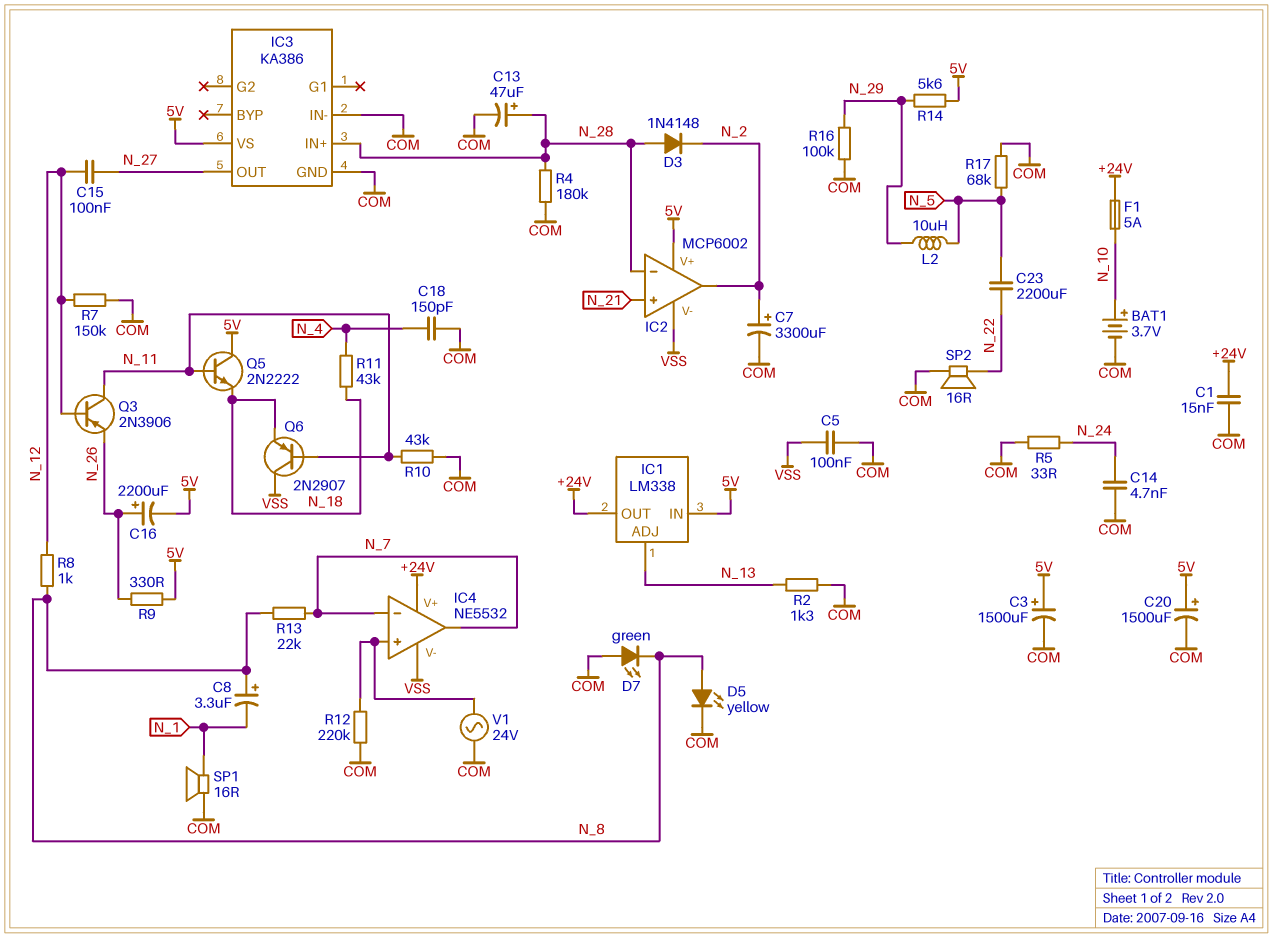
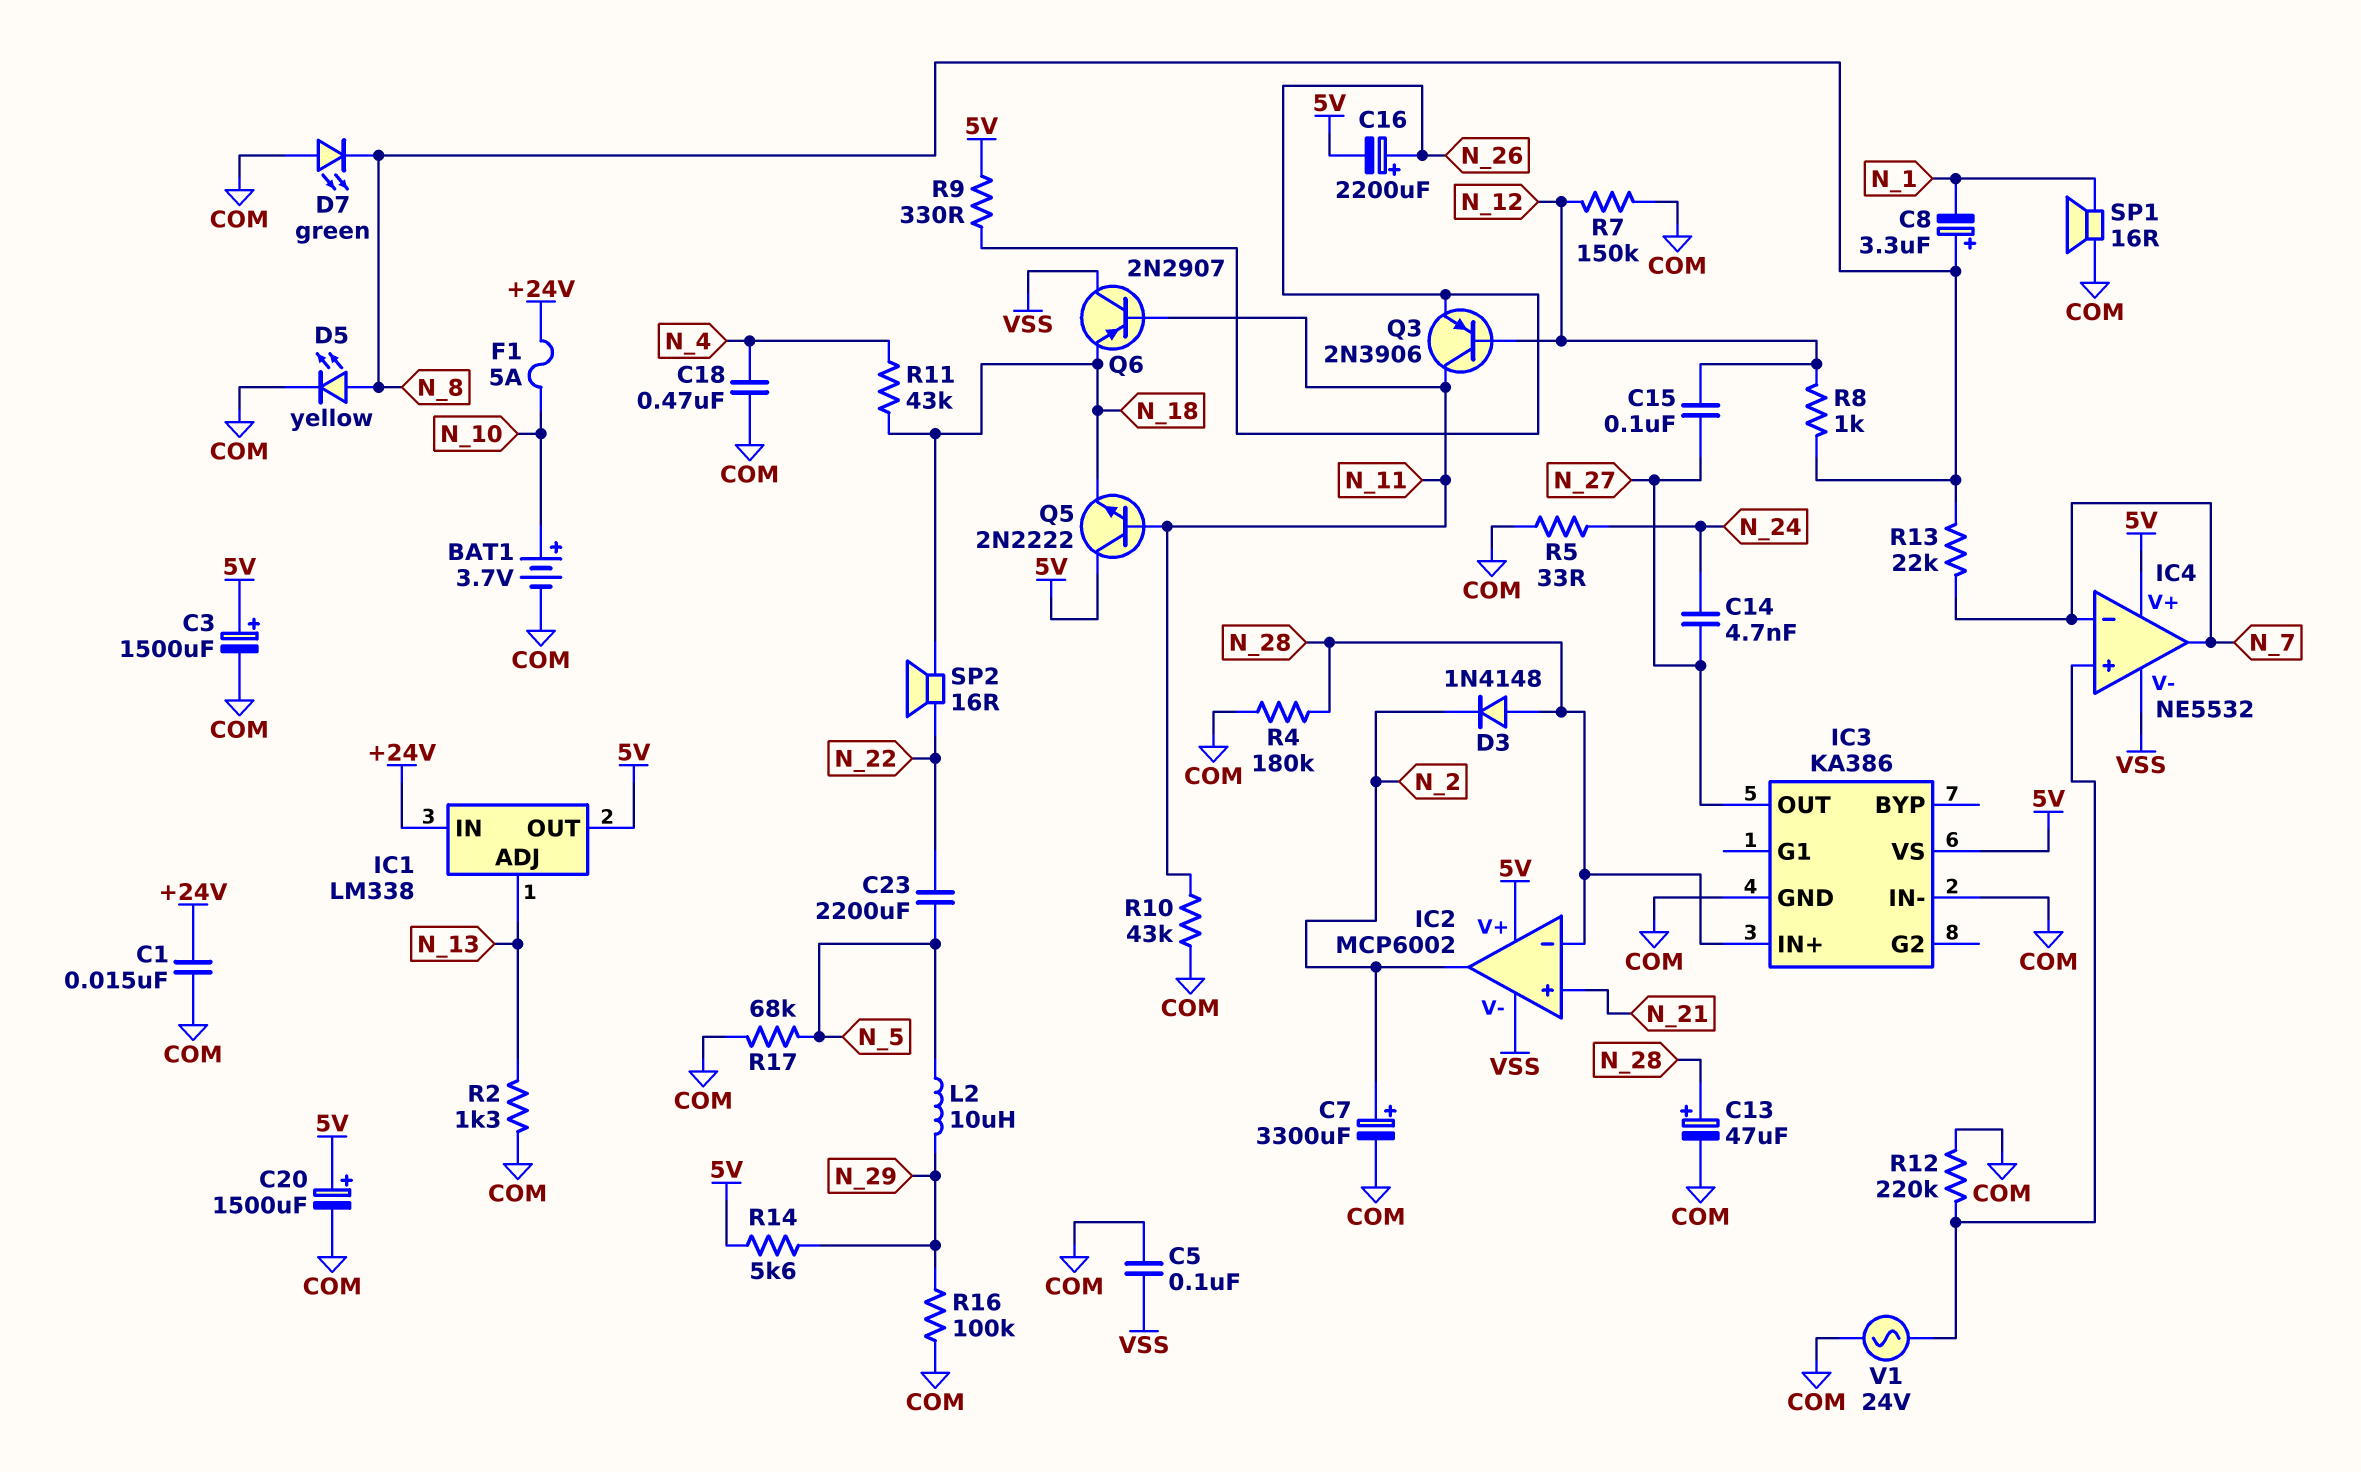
C14: 4.7nF (COM, N_24) -> 4.7nF (N_24, N_27)
C18: 150pF (COM, N_4) -> 470nF (COM, N_4)
IC1 pin IN: 5V -> +24V
IC1 pin OUT: +24V -> 5V
IC4 pin V+: +24V -> 5V
SP2: speaker 16R (COM, N_22) -> speaker 16R (N_18, N_22)

